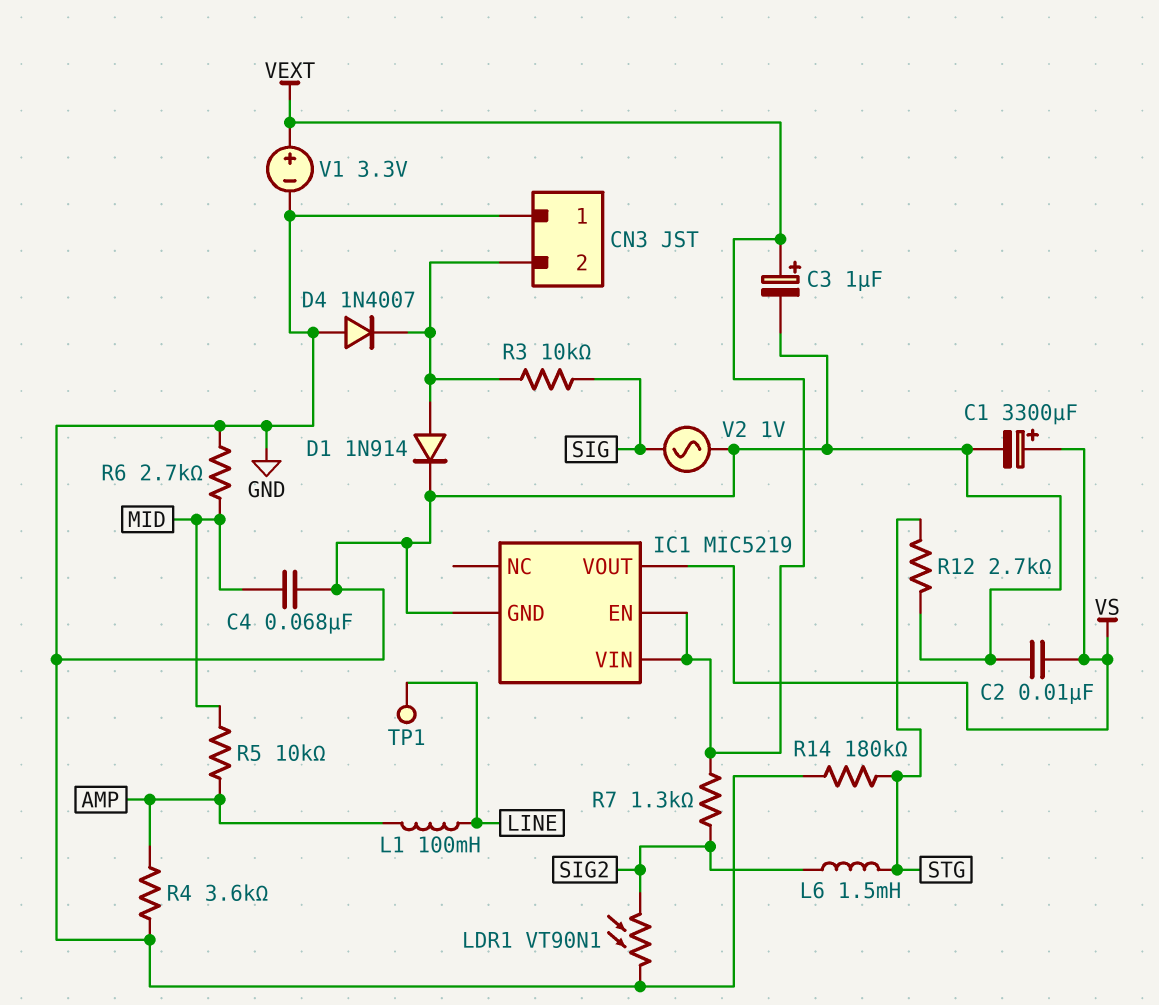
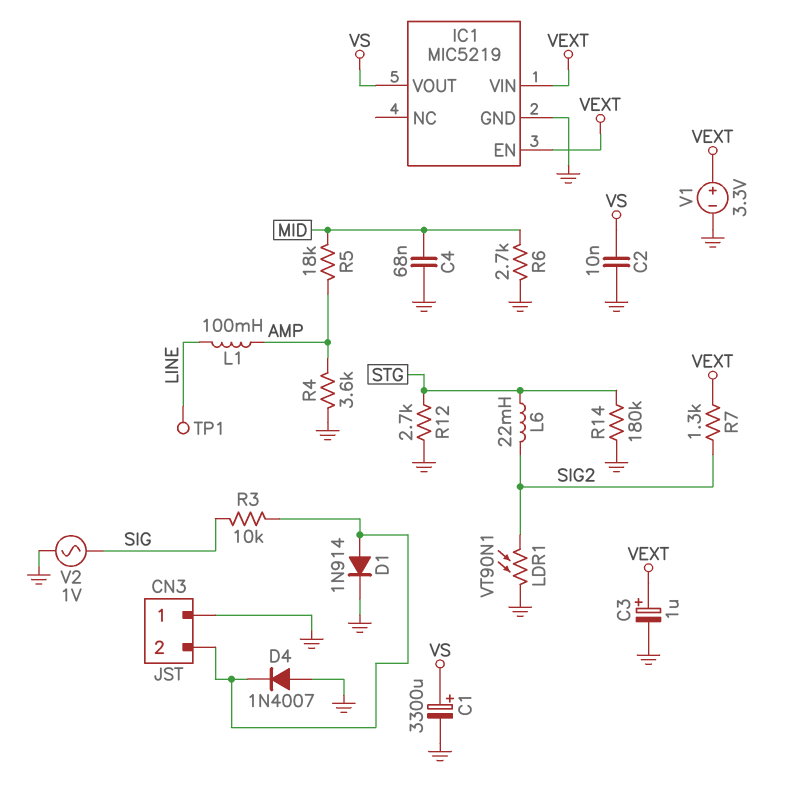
L6: 1.5mH (SIG2, STG) -> 22mH (SIG2, STG)
R5: 10k (AMP, MID) -> 18k (AMP, MID)

